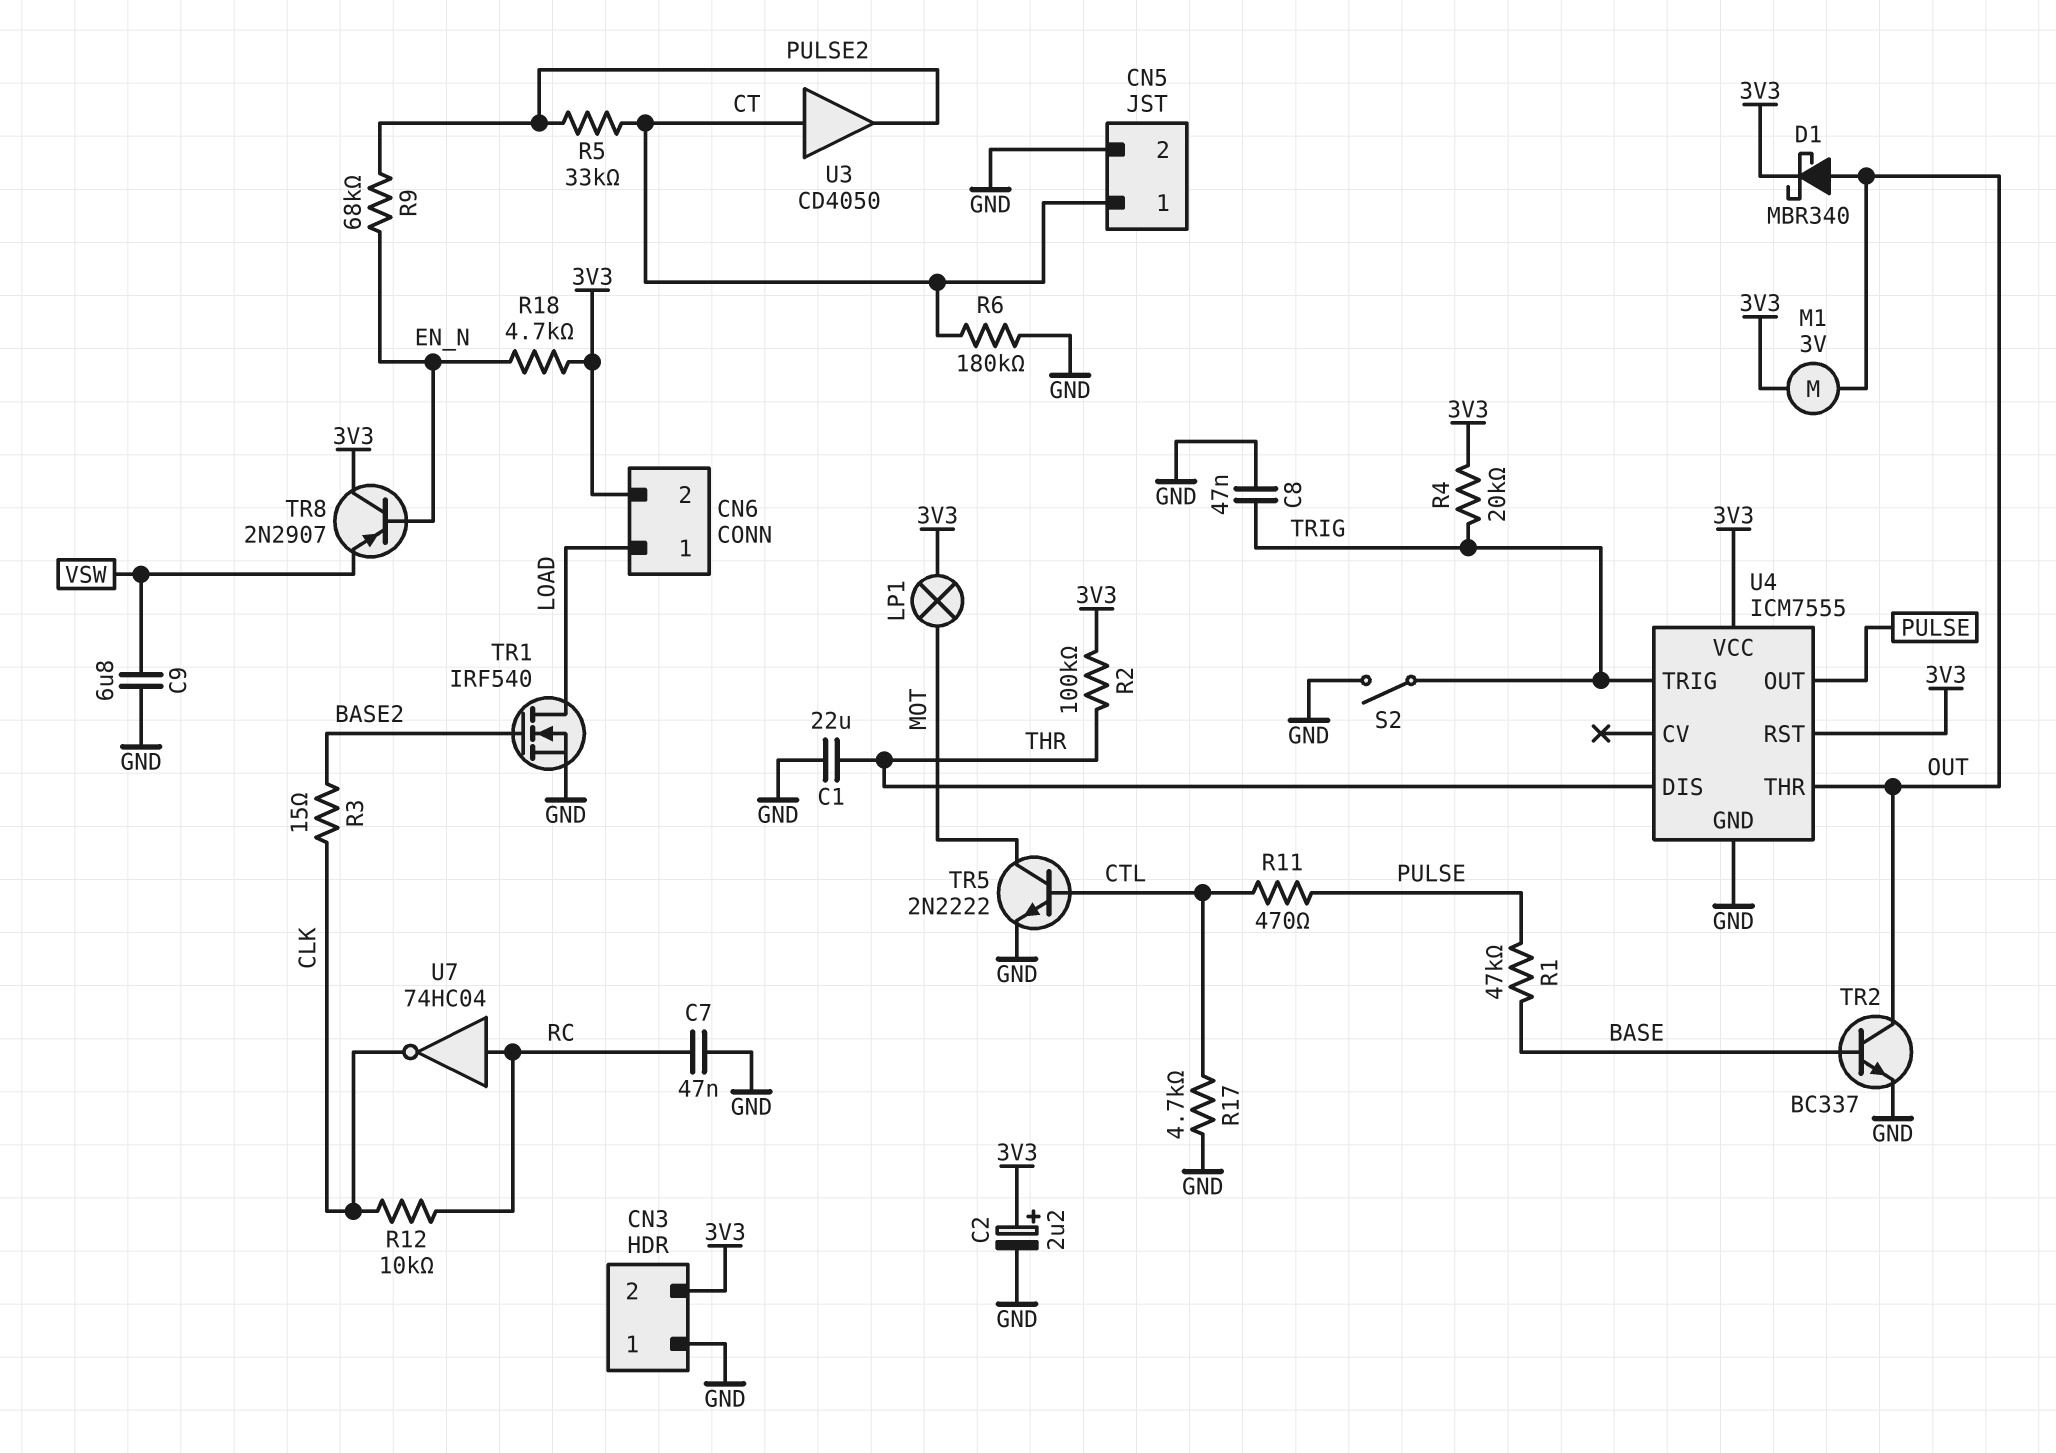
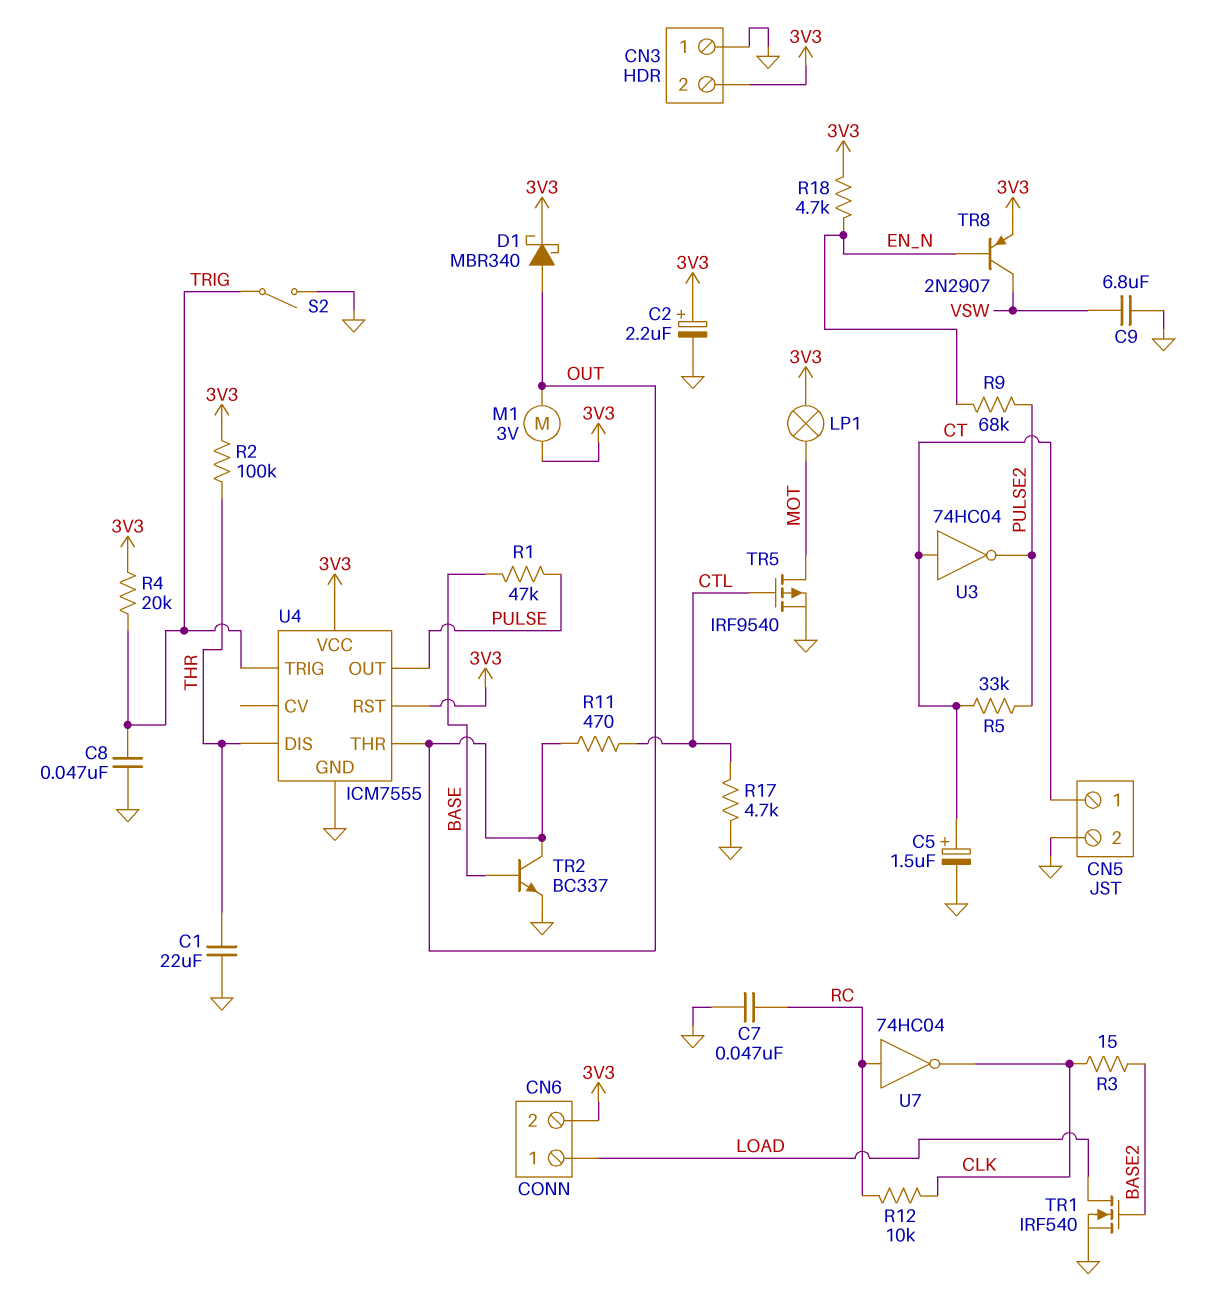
C5: none -> 1.5uF (plus CT, minus GND)
R6: 180k (CT, GND) -> none
R11: 470 (CTL, PULSE) -> 470 (CTL, OUT)
TR5: NPN 2N2222 (B CTL, C MOT, E GND) -> PMOS IRF9540 (G CTL, D MOT, S GND)
TR8: PNP 2N2907 (B EN_N, C 3V3, E VSW) -> PNP 2N2907 (B EN_N, C VSW, E 3V3)
U3: buffer CD4050 (in CT, out PULSE2) -> NOT 74HC04 (in CT, out PULSE2)

